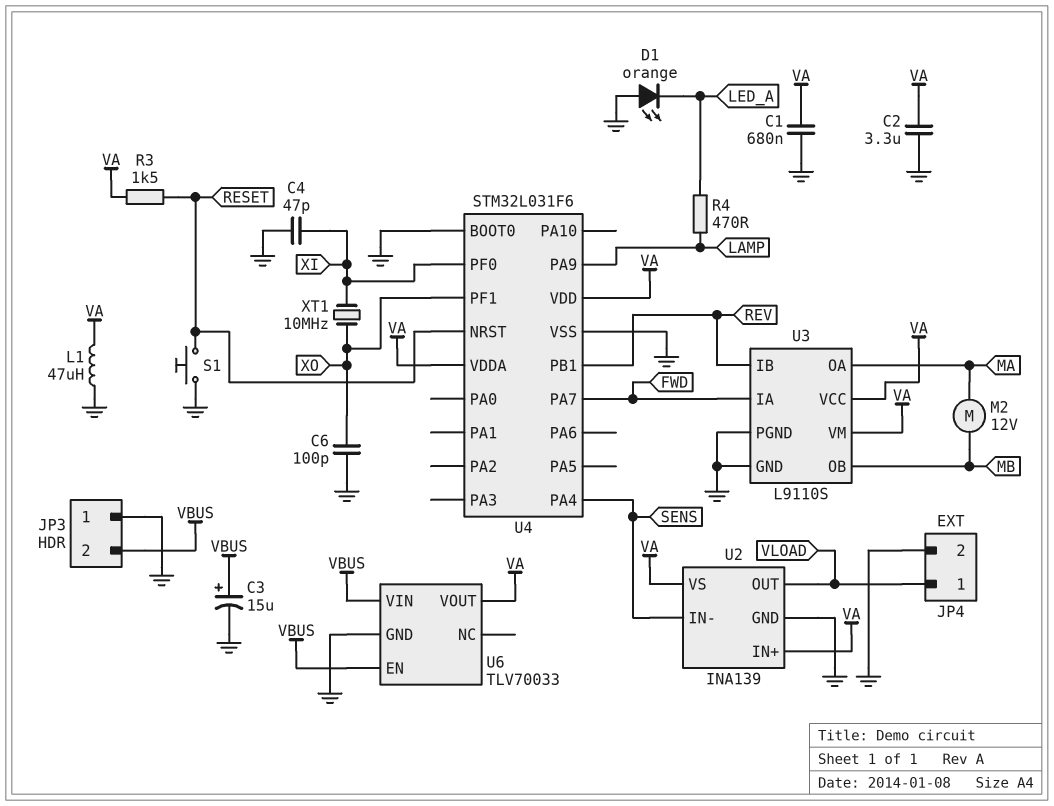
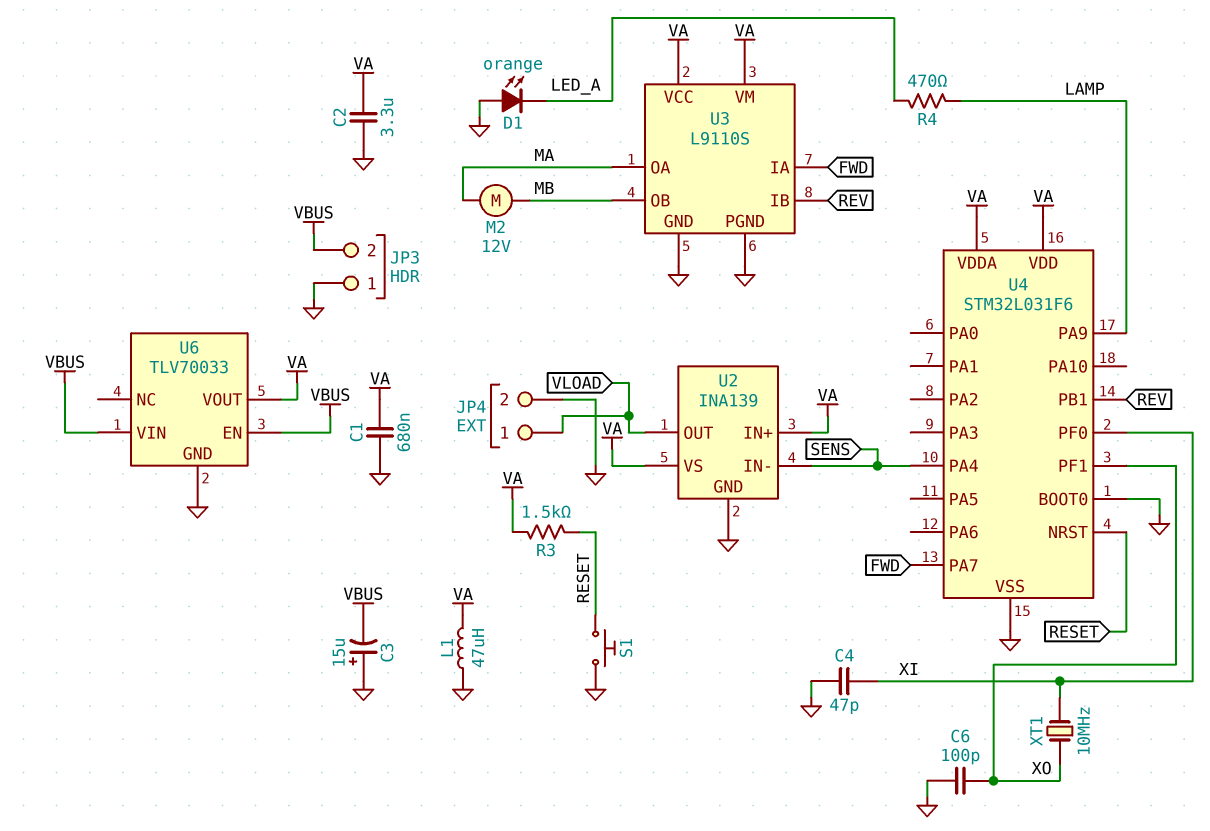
C3: 15uF (plus VBUS, minus GND) -> 15uF (plus GND, minus VBUS)

